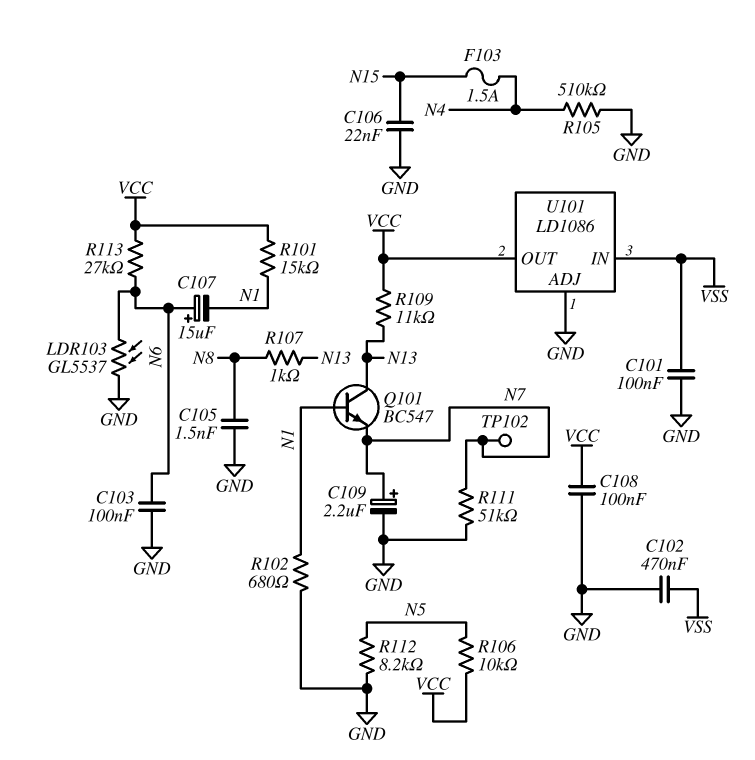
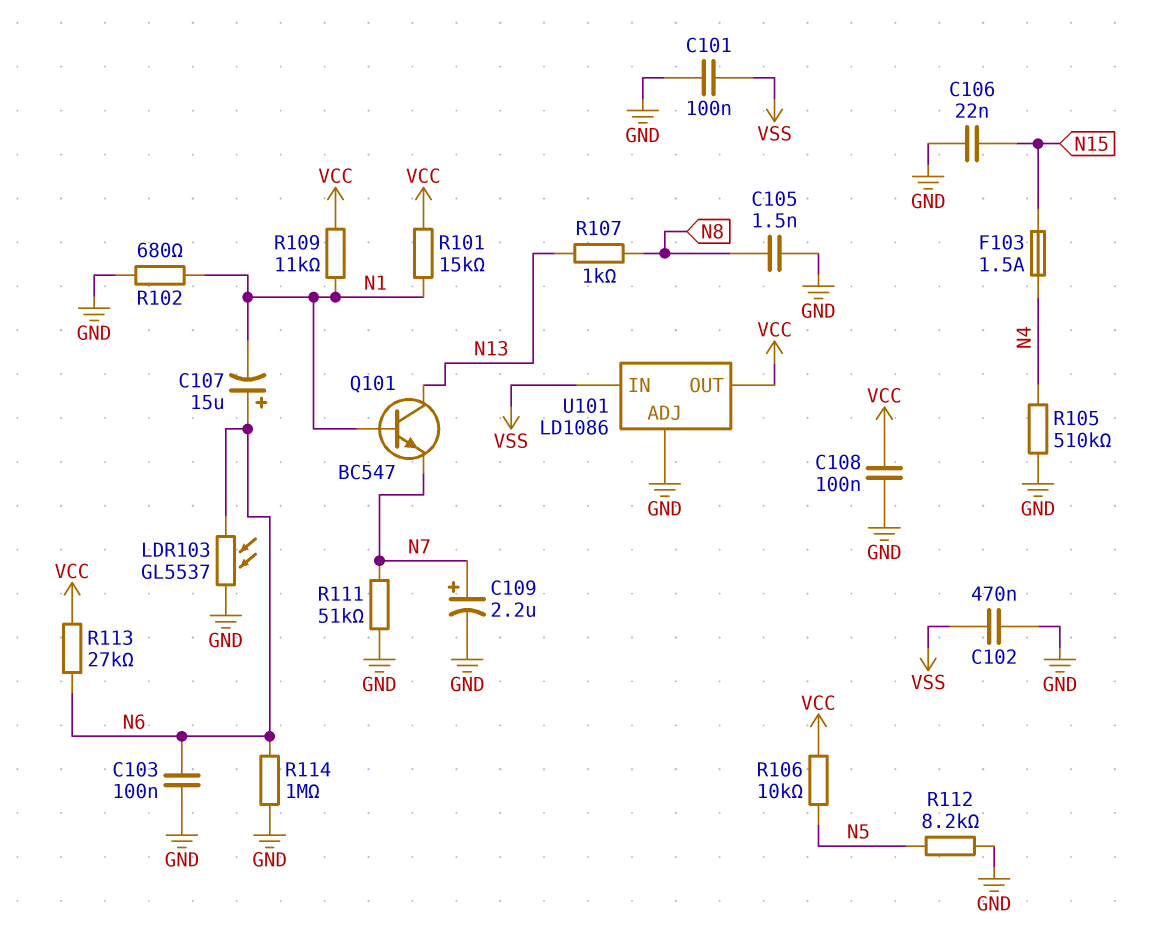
R109: 11k (N13, VCC) -> 11k (N1, VCC)
R114: none -> 1M (GND, N6)
TP102: test point (N7) -> none

